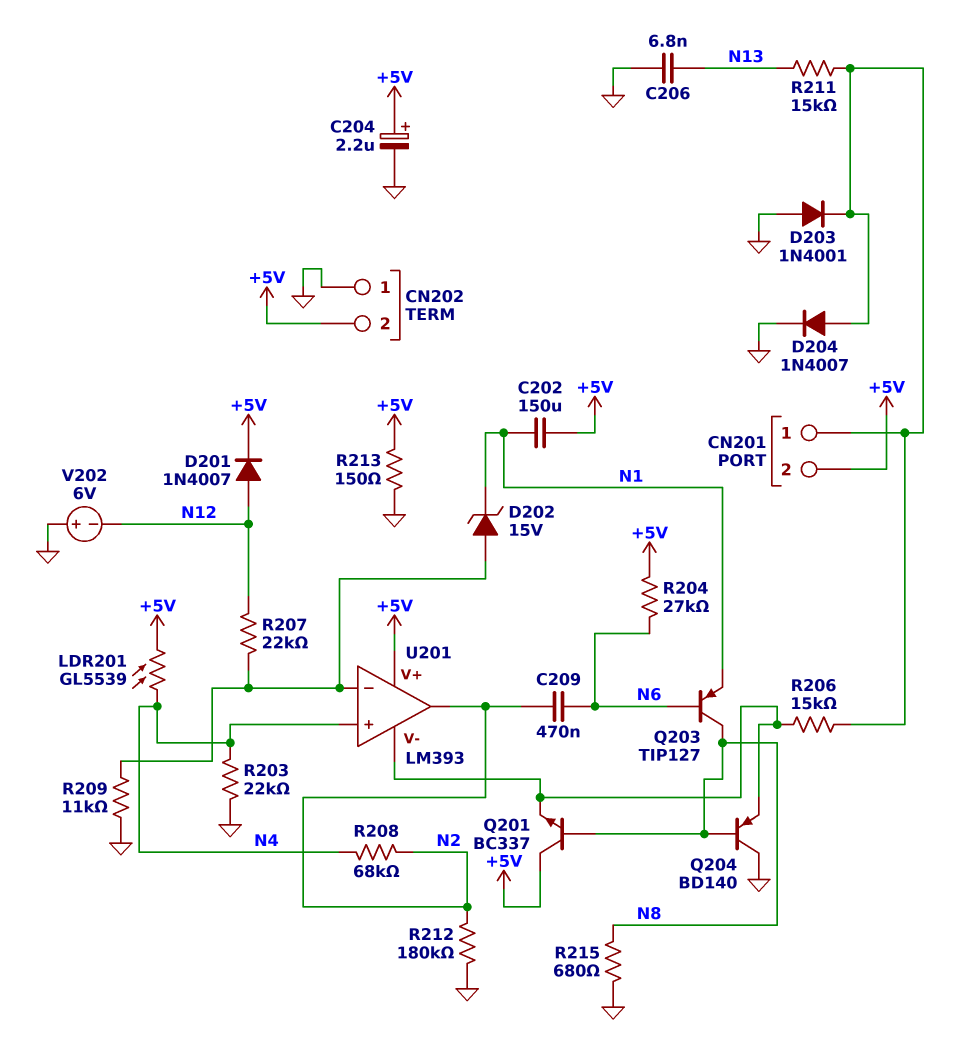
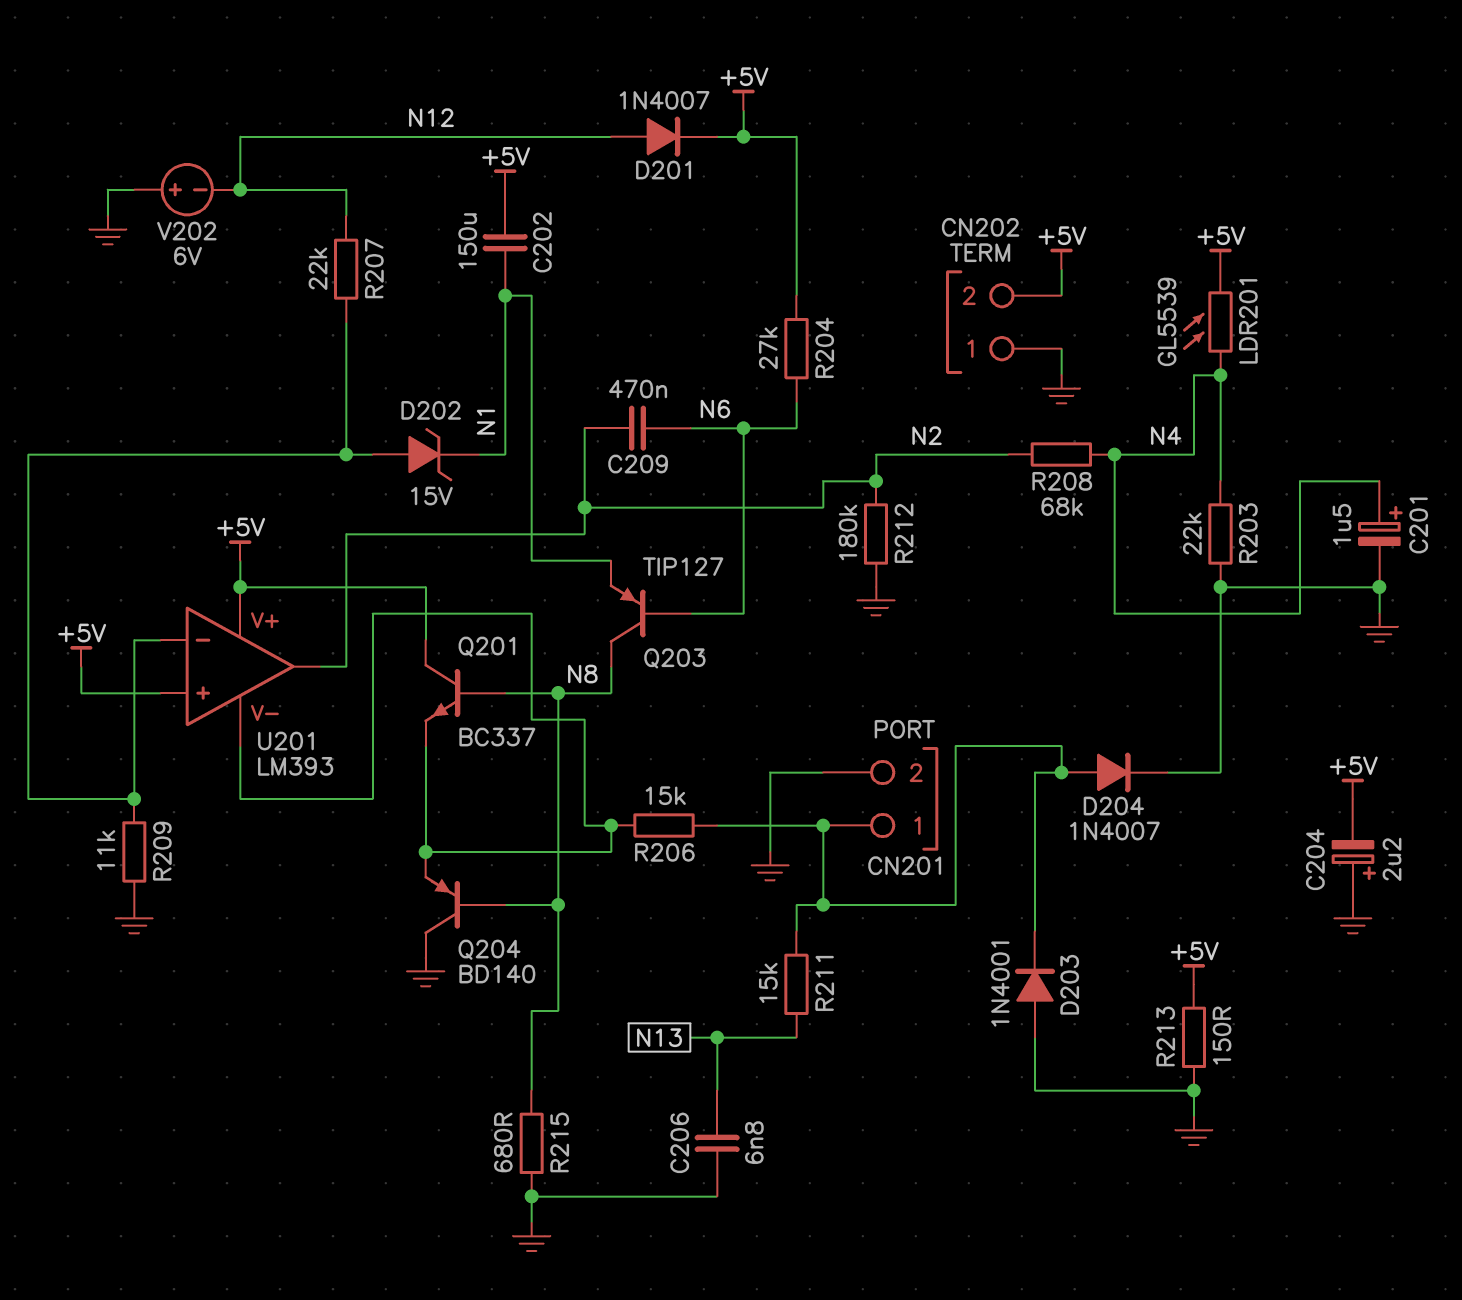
C201: none -> 1.5uF (plus N4, minus GND)
C204: 2.2uF (plus +5V, minus GND) -> 2.2uF (plus GND, minus +5V)
CN201 pin 2: +5V -> GND
U201 pin in+: N4 -> +5V

